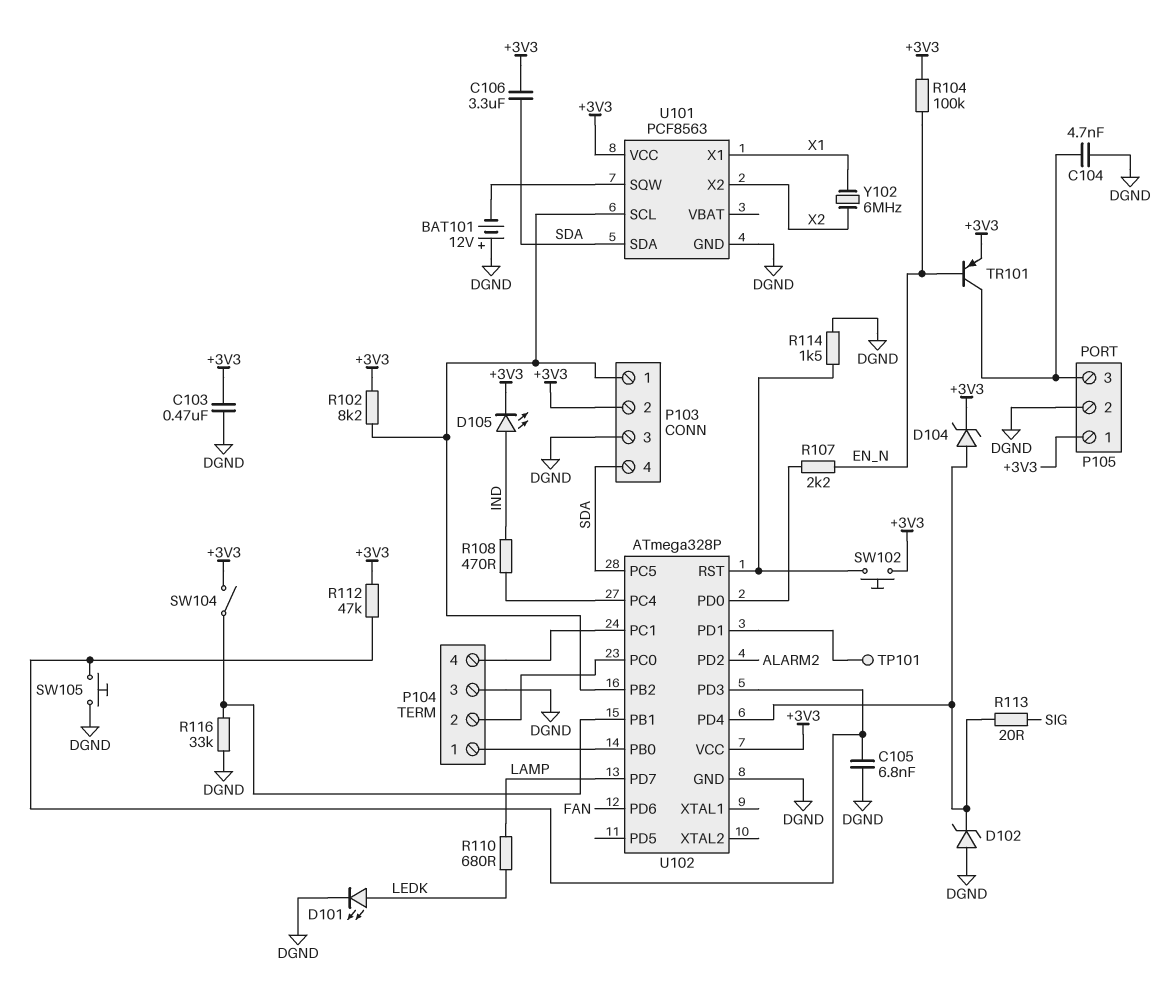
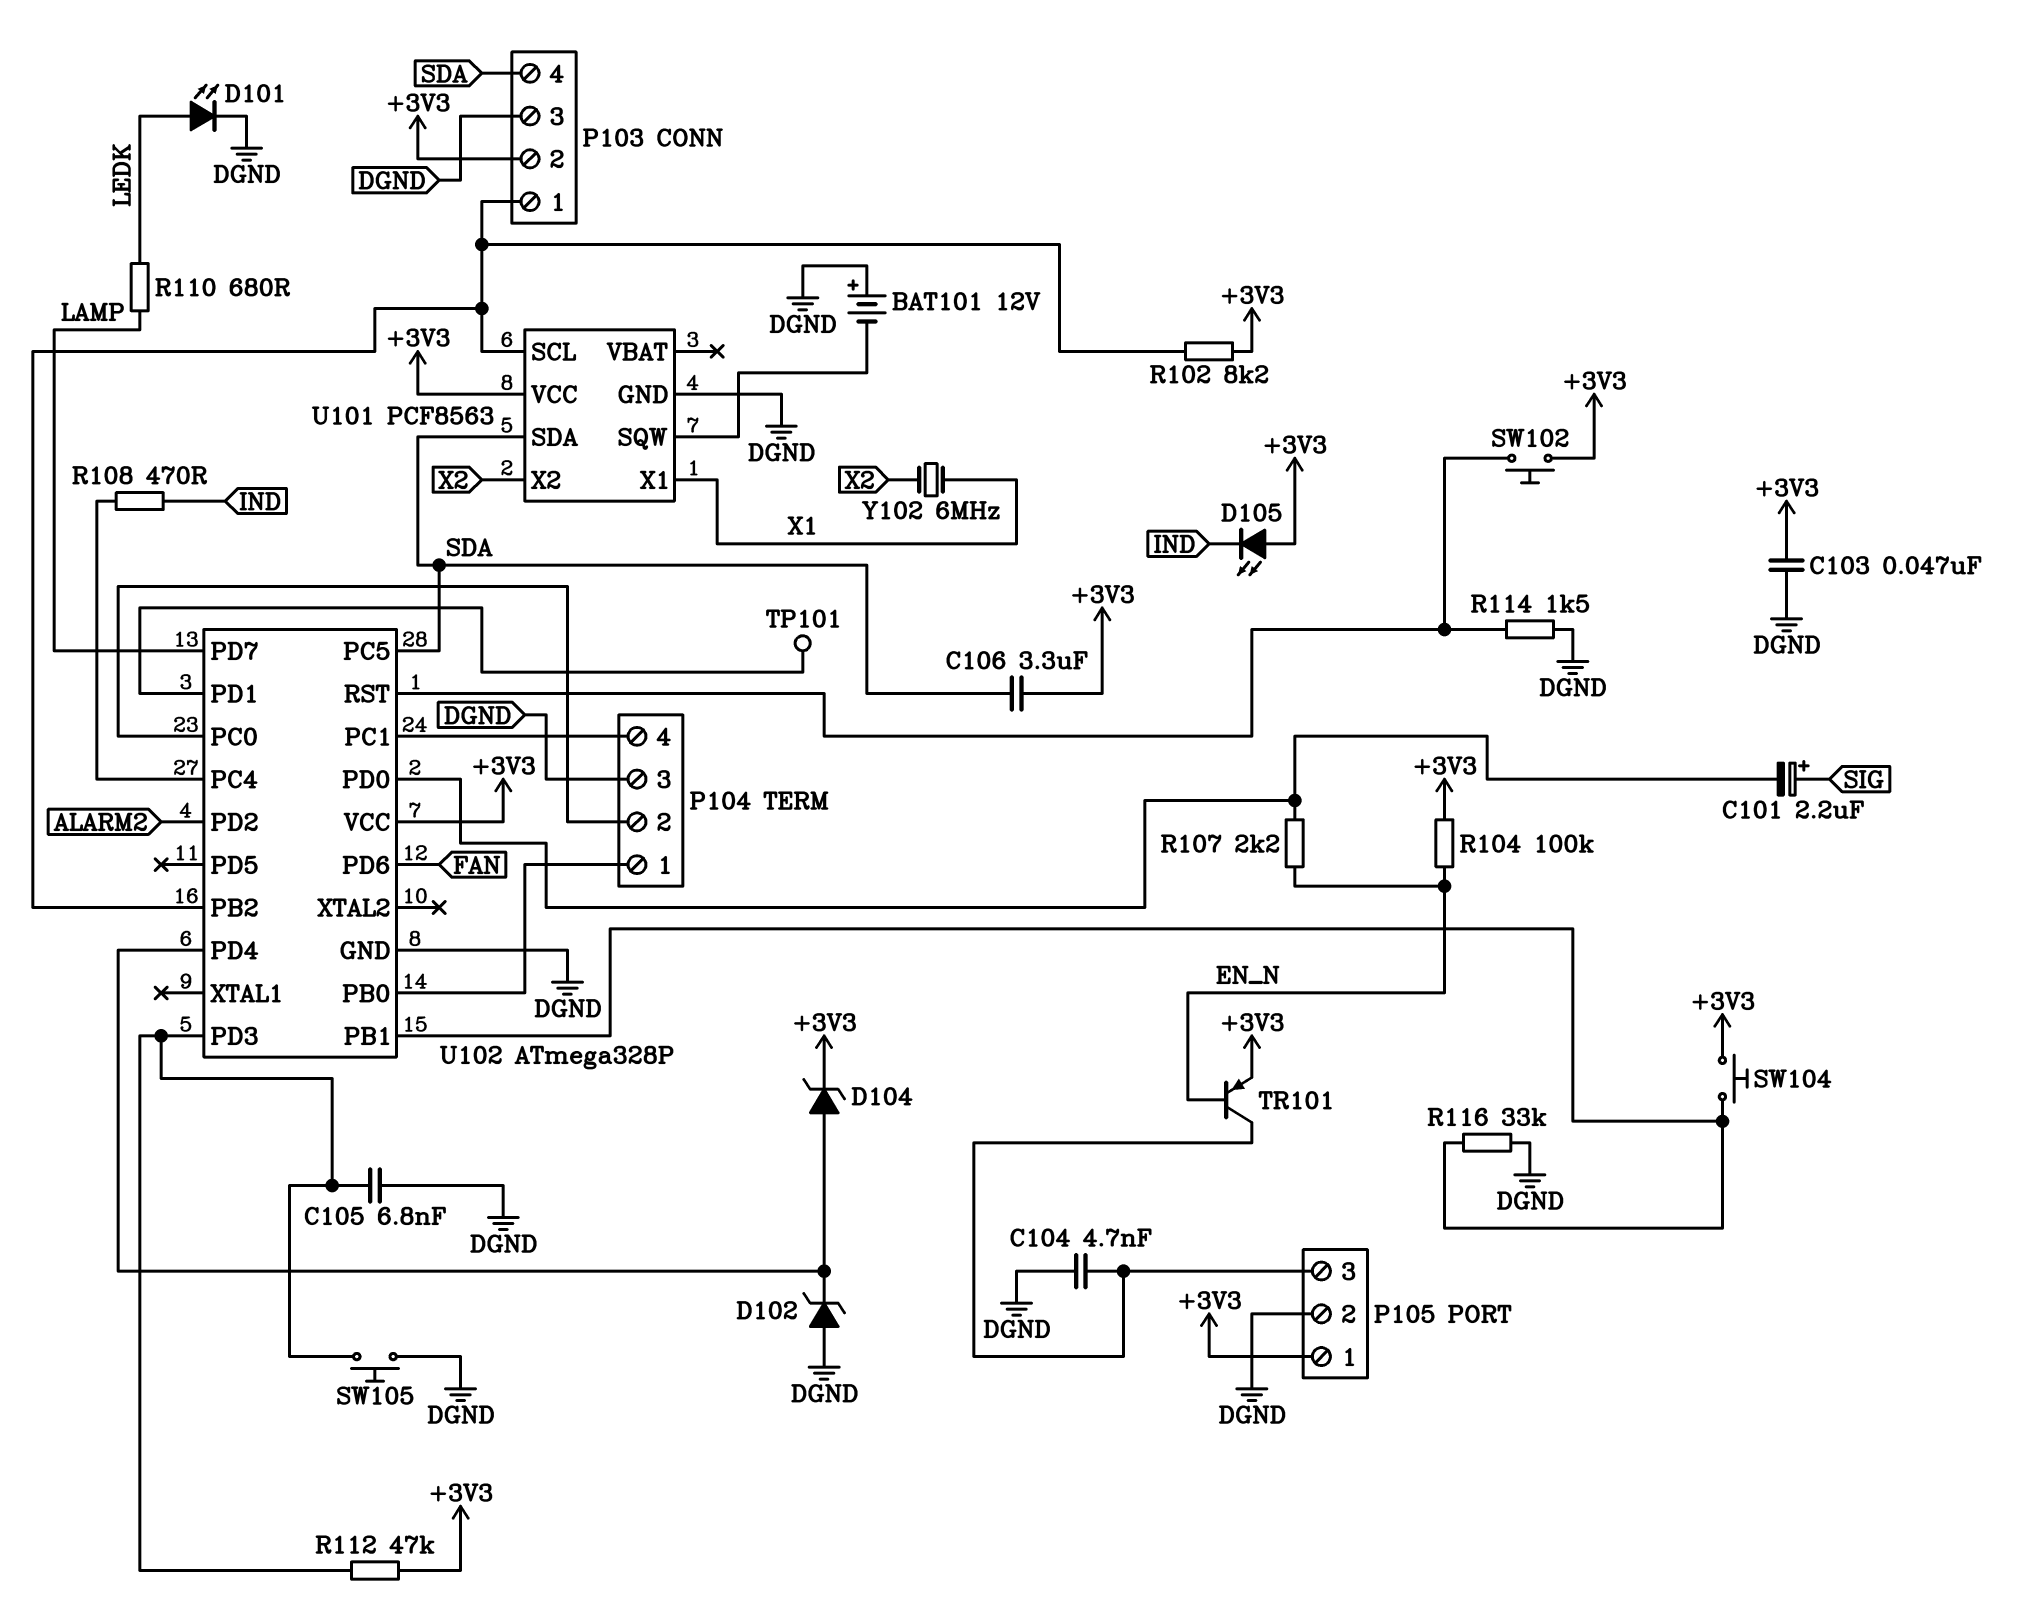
C101: none -> 2.2uF (plus SIG, minus U102/PD0)
C103: 470nF (+3V3, DGND) -> 47nF (+3V3, DGND)
D105: LED (A IND, K +3V3) -> LED (A +3V3, K IND)
R113: 20 (SIG, U102/PD4) -> none
SW104: switch (+3V3, U102/PB1) -> button (+3V3, U102/PB1)

